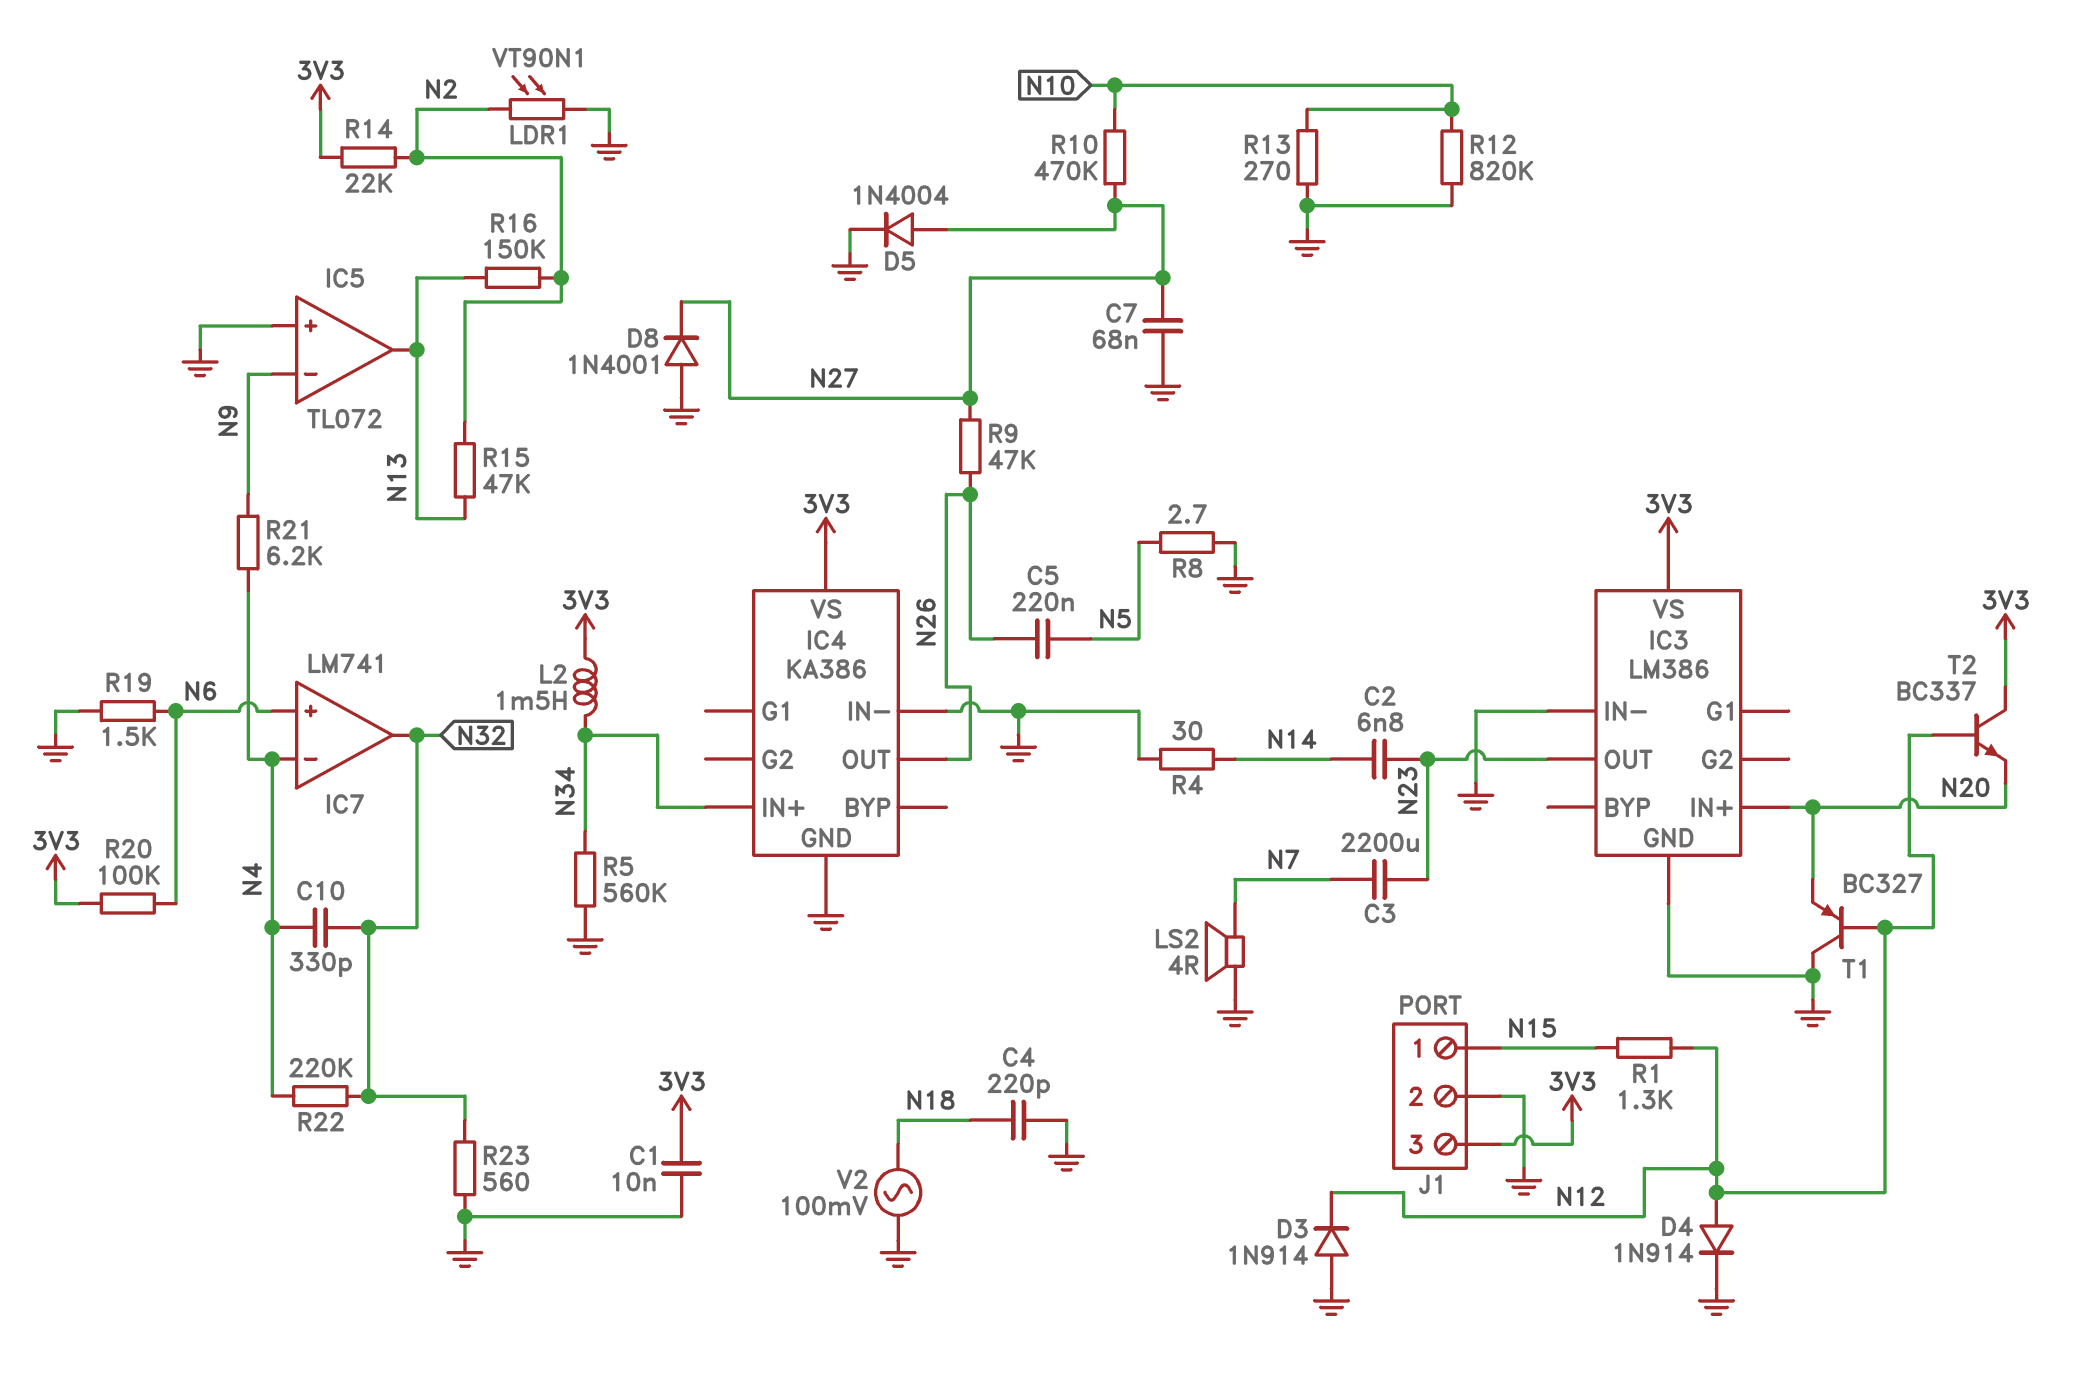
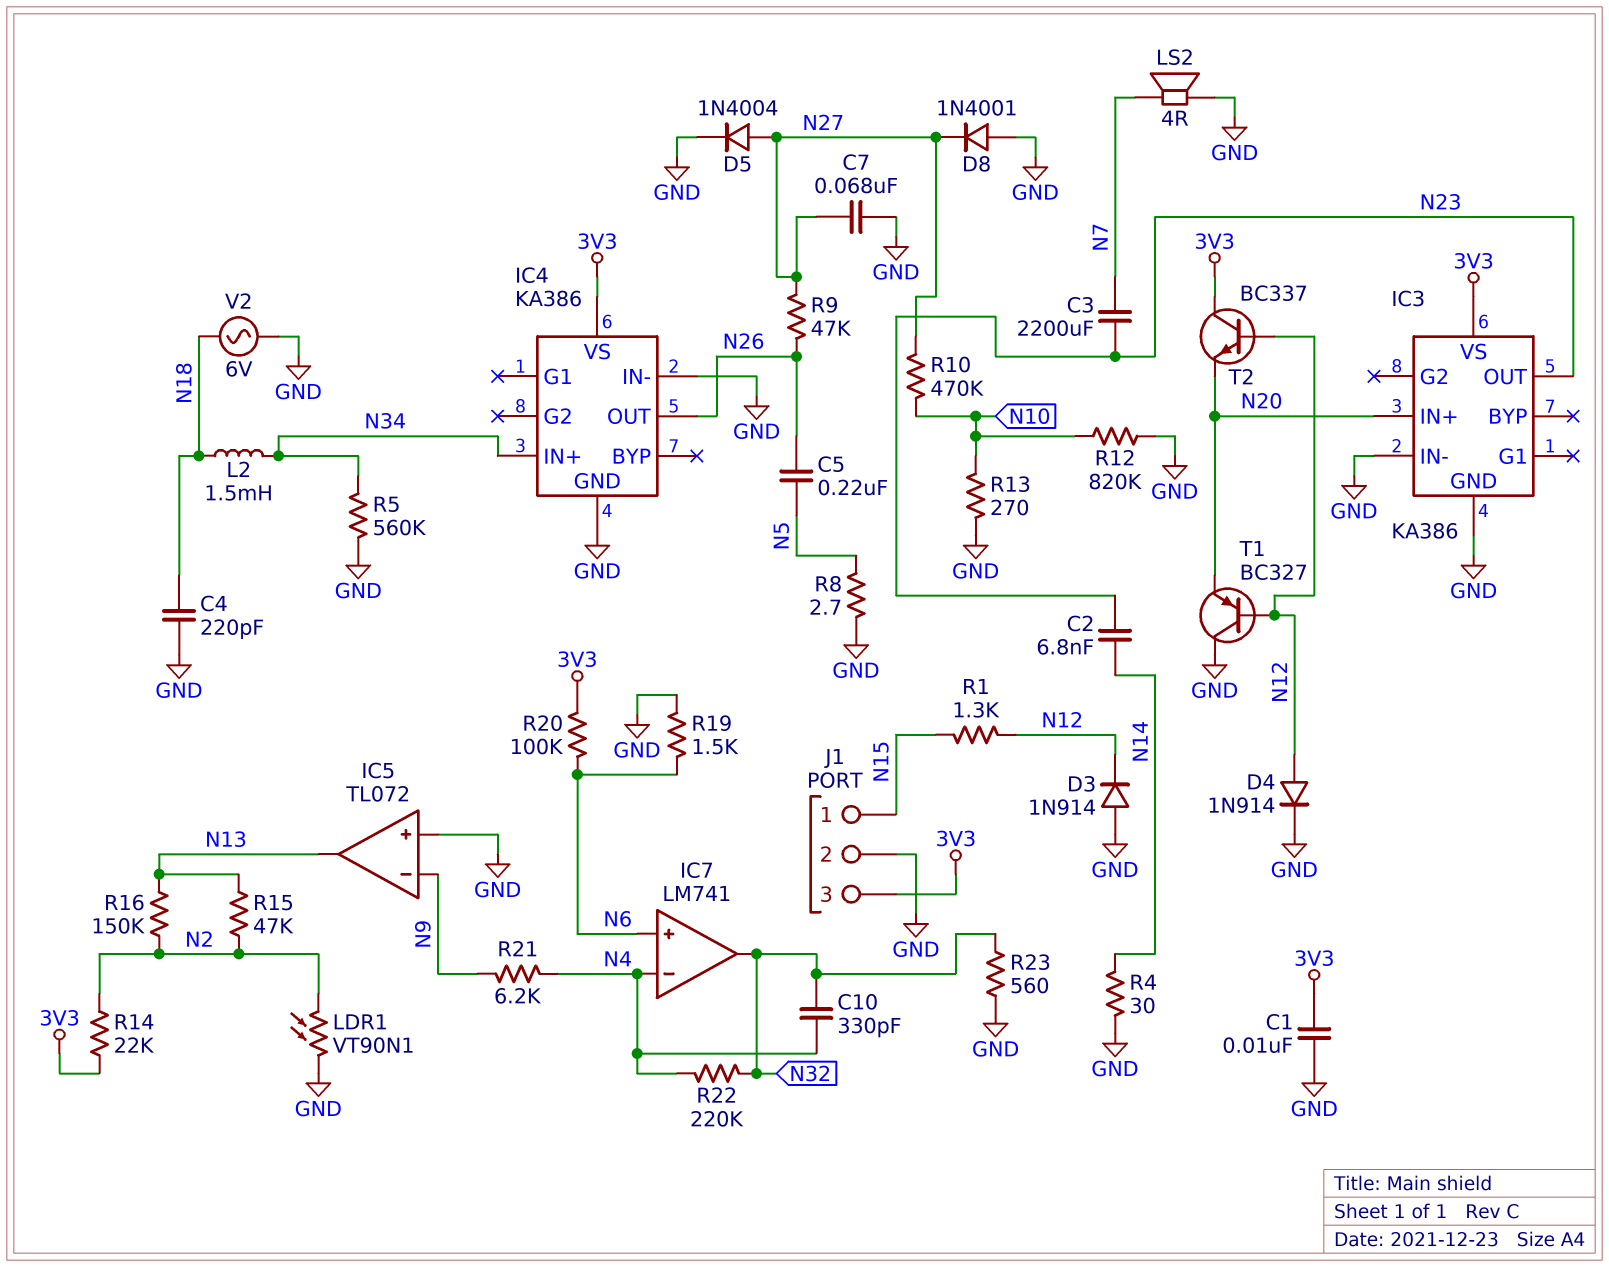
IC3: LM386 -> KA386
L2: 1.5mH (3V3, N34) -> 1.5mH (N18, N34)
V2: AC 100mV (GND, N18) -> AC 6V (GND, N18)

